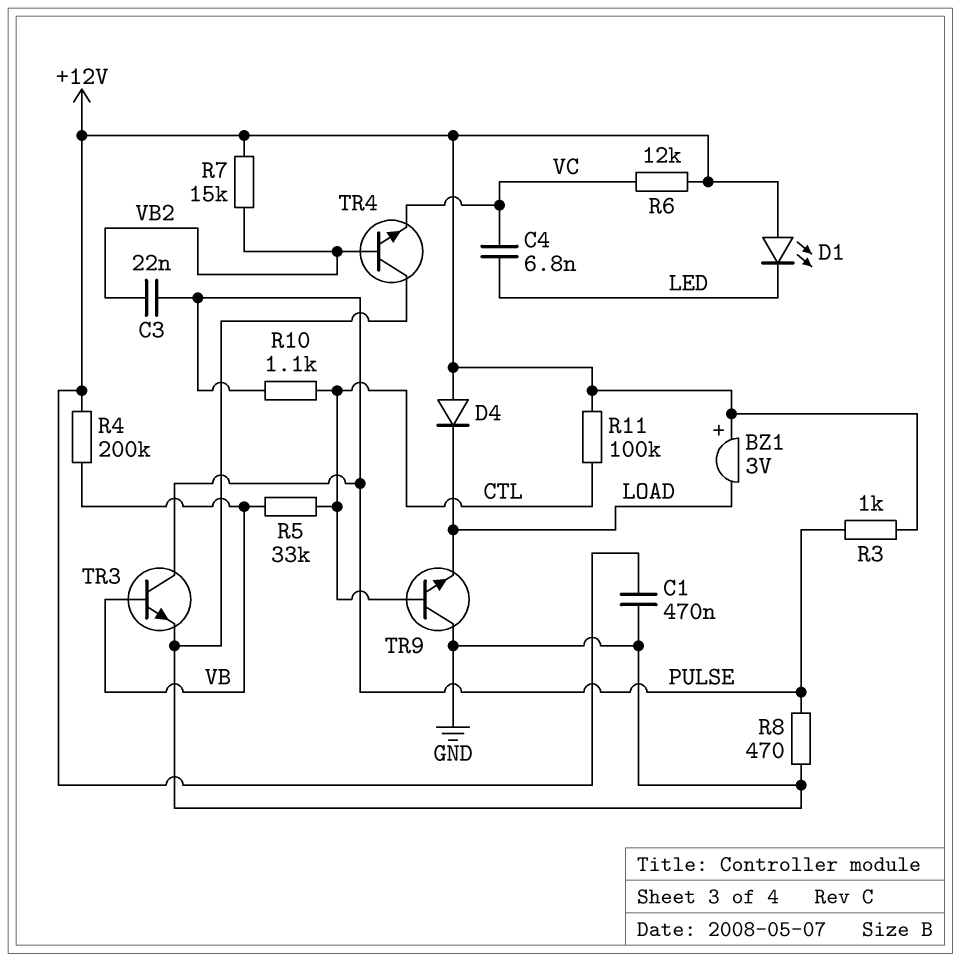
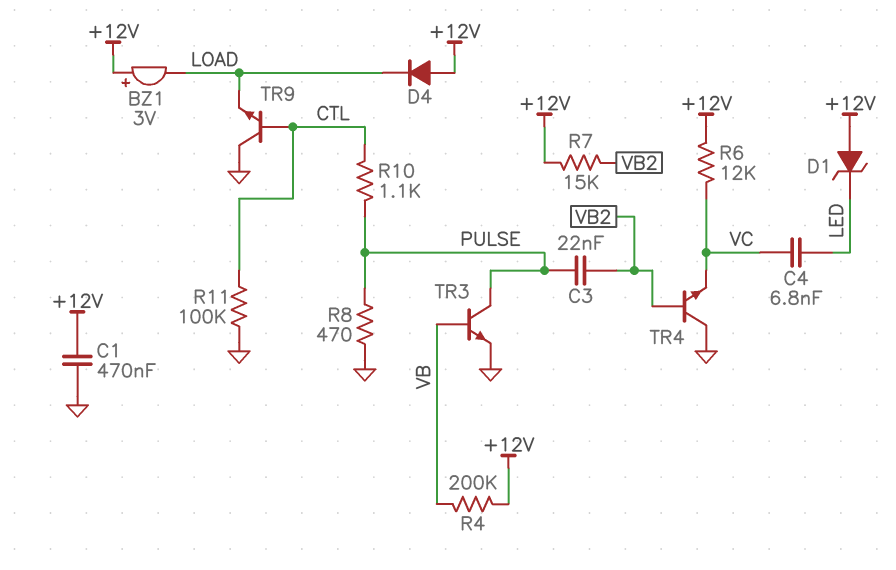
D1: LED (A +12V, K LED) -> zener (A +12V, K LED)
R3: 1k (+12V, PULSE) -> none
R5: 33k (CTL, VB) -> none
R11: 100k (+12V, CTL) -> 100k (CTL, GND)

